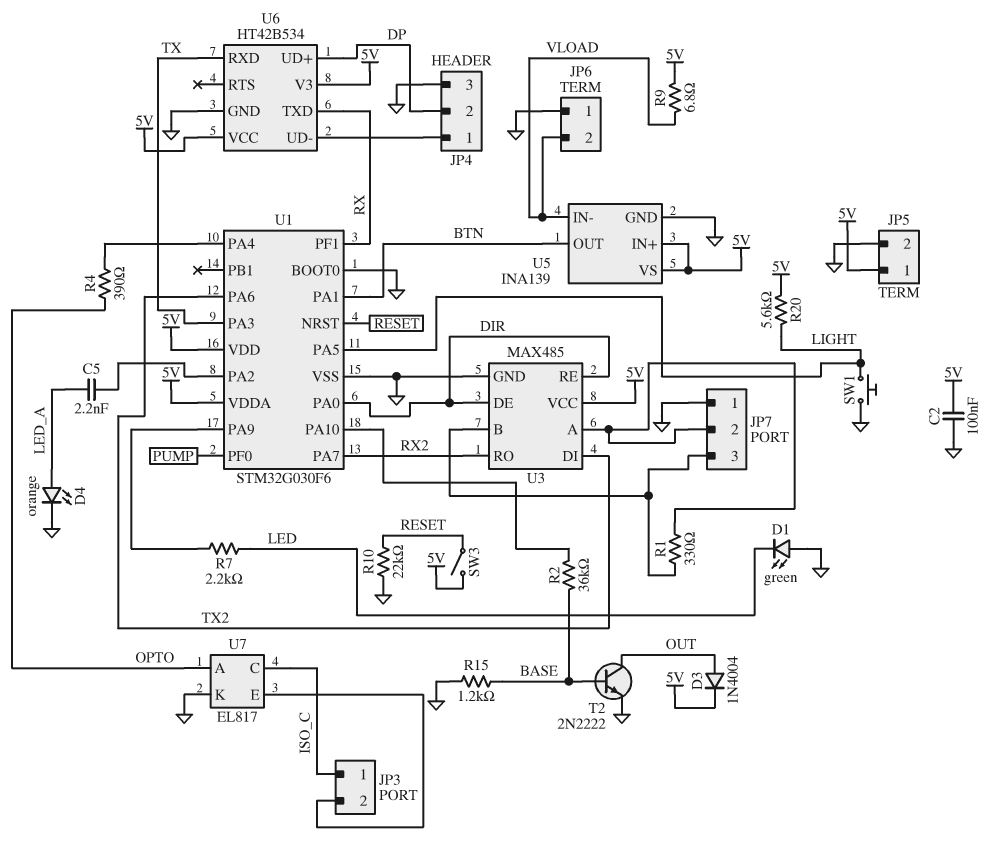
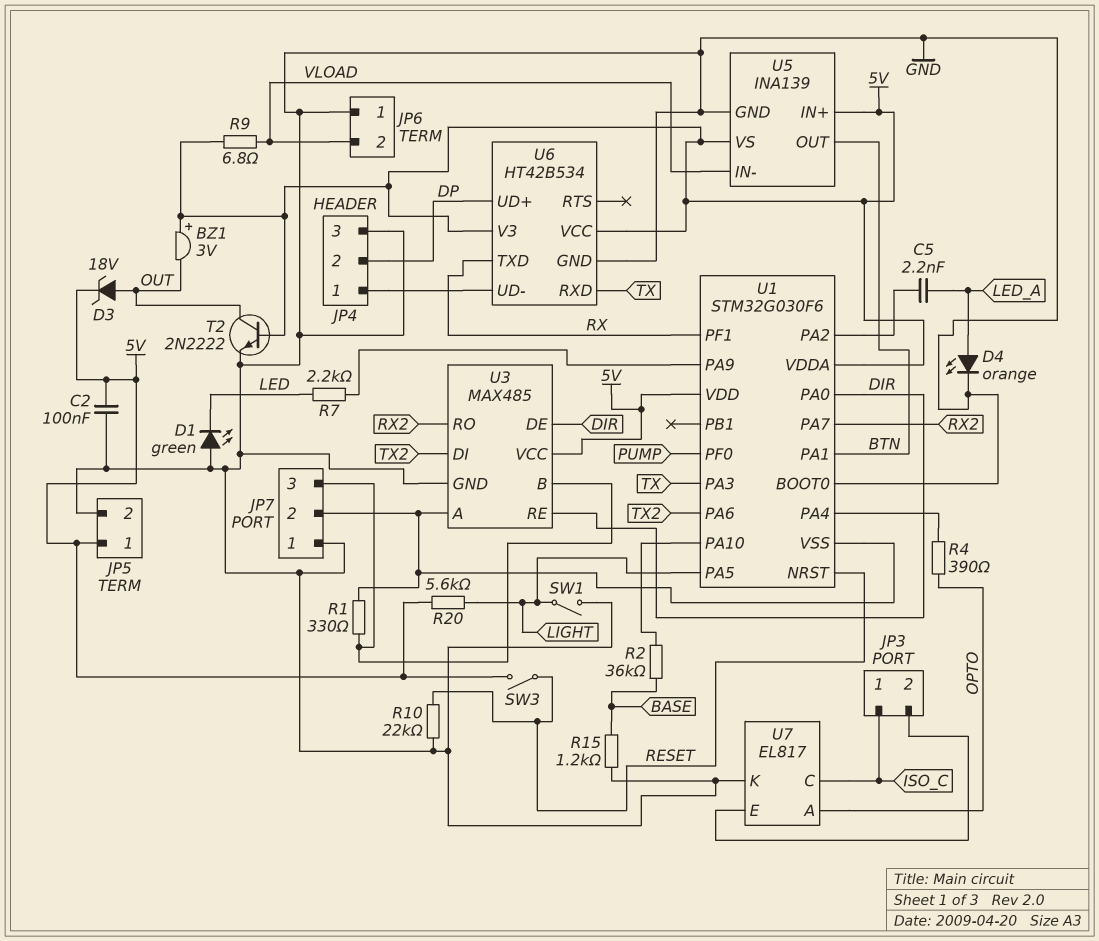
BZ1: none -> buzzer 3V (plus 5V, minus OUT)
D3: diode 1N4004 (A OUT, K 5V) -> zener 18V (A OUT, K 5V)
SW1: button (GND, LIGHT) -> switch (GND, LIGHT)
T2: NPN 2N2222 (B BASE, C OUT, E GND) -> NPN 2N2222 (B 5V, C OUT, E GND)
U1 pin VSS: GND -> JP7/2

